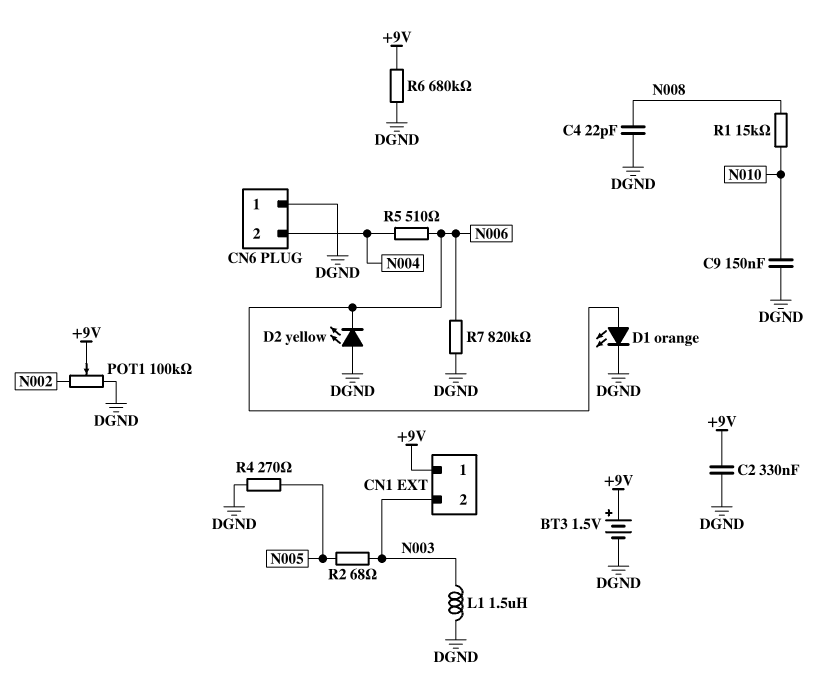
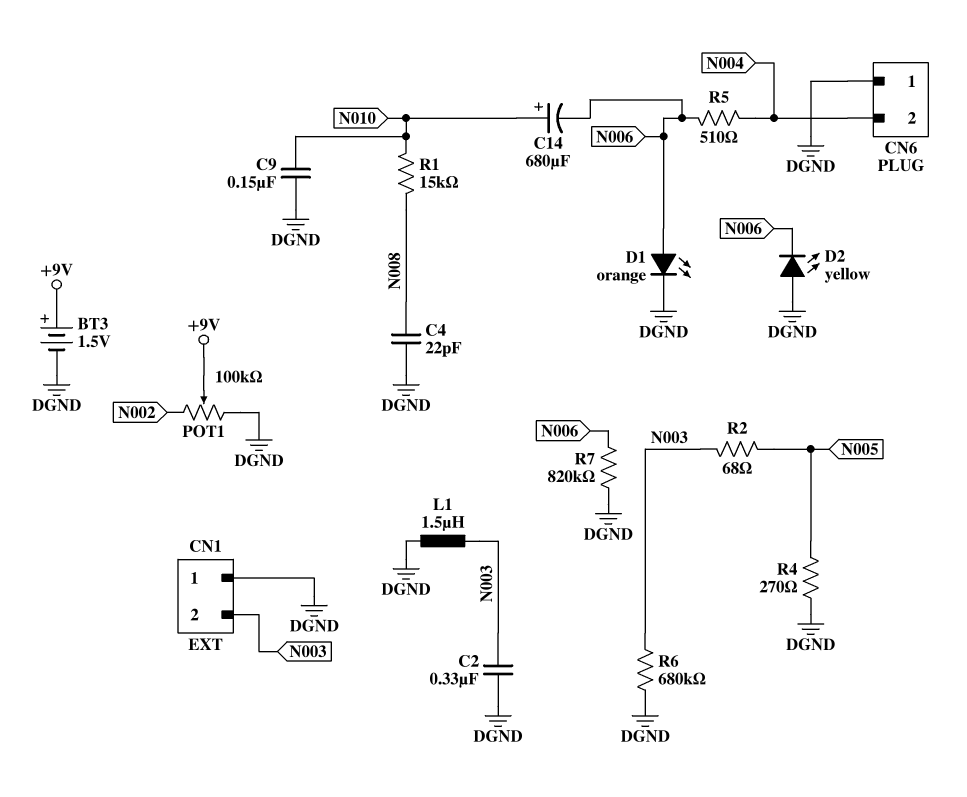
C2: 330nF (+9V, DGND) -> 330nF (DGND, N003)
C14: none -> 680uF (plus N010, minus N006)
CN1 pin 1: +9V -> DGND
R6: 680k (+9V, DGND) -> 680k (DGND, N003)

